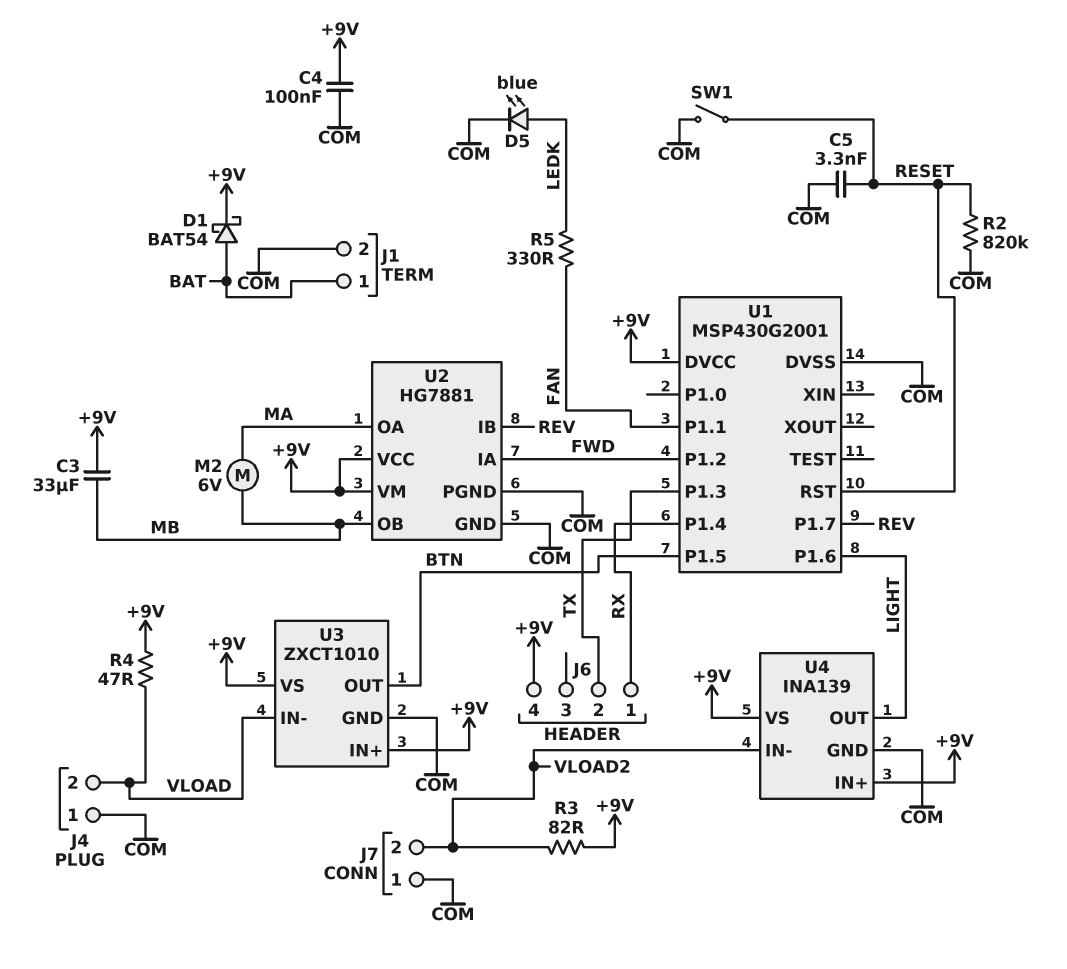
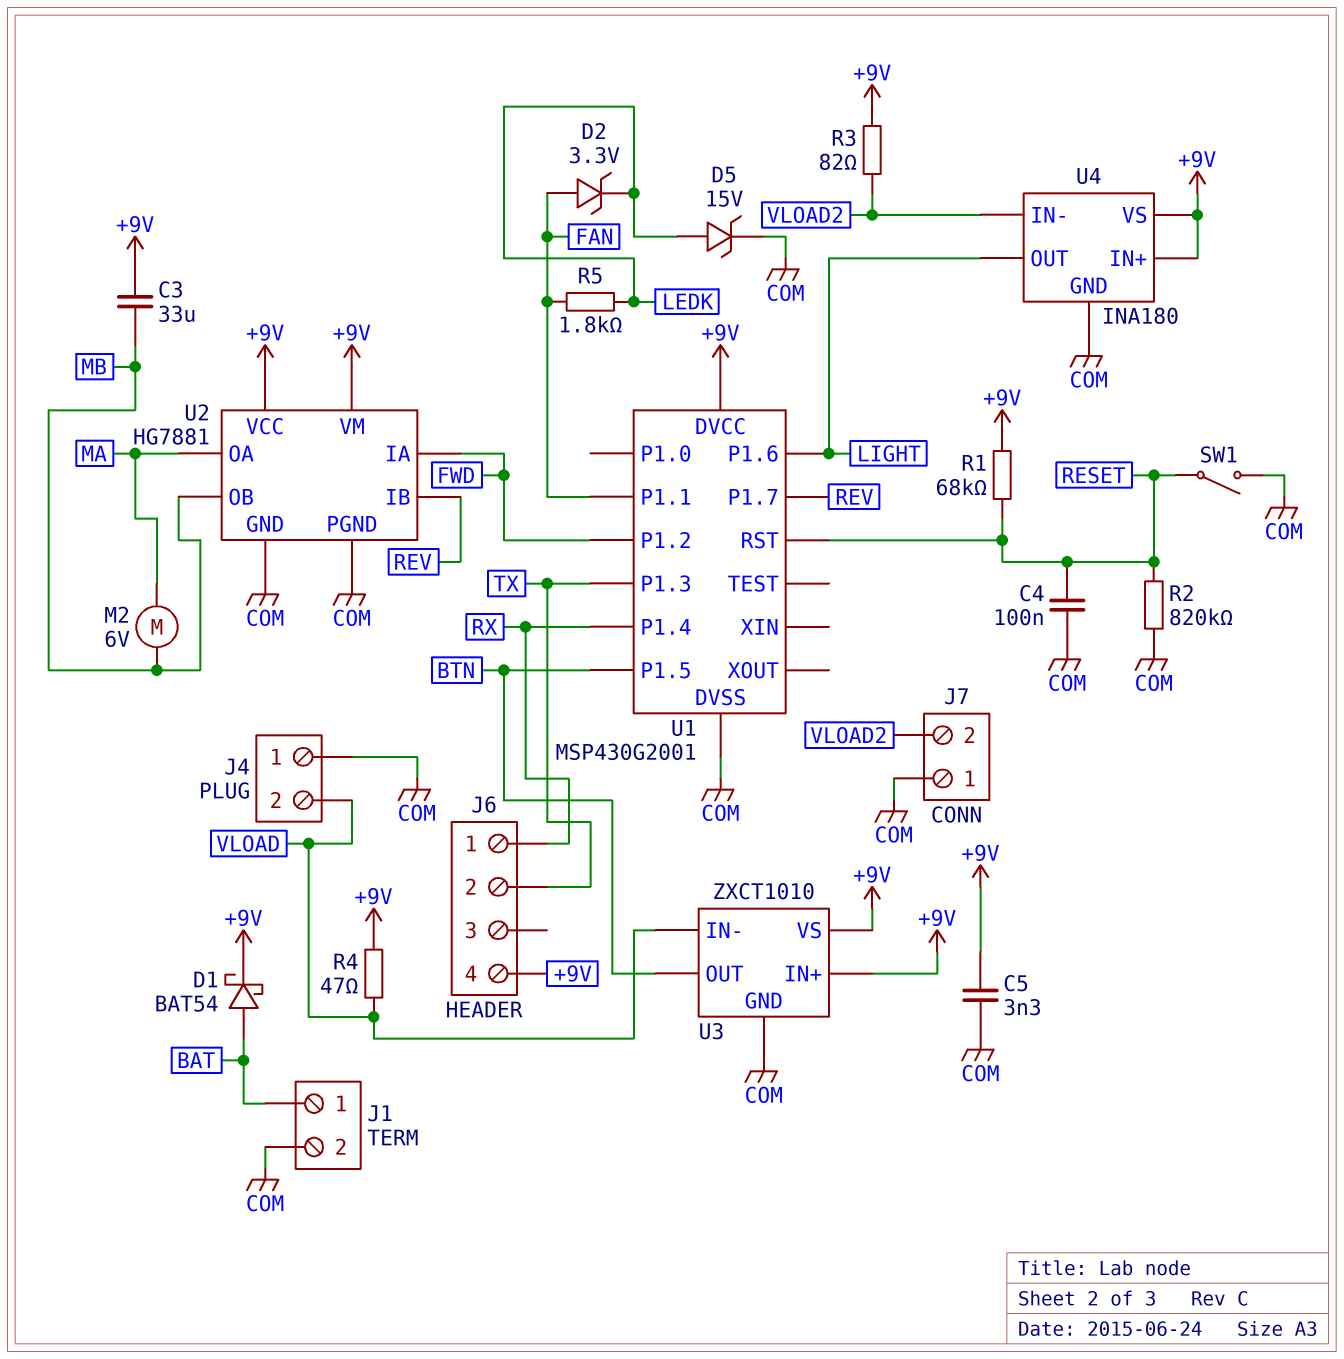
C4: 100nF (+9V, COM) -> 100nF (COM, RESET)
C5: 3.3nF (COM, RESET) -> 3.3nF (+9V, COM)
D2: none -> zener 3.3V (A FAN, K LEDK)
D5: LED blue (A LEDK, K COM) -> zener 15V (A LEDK, K COM)
R1: none -> 68k (+9V, RESET)
R5: 330 (FAN, LEDK) -> 1.8k (FAN, LEDK)
U4: INA139 -> INA180

